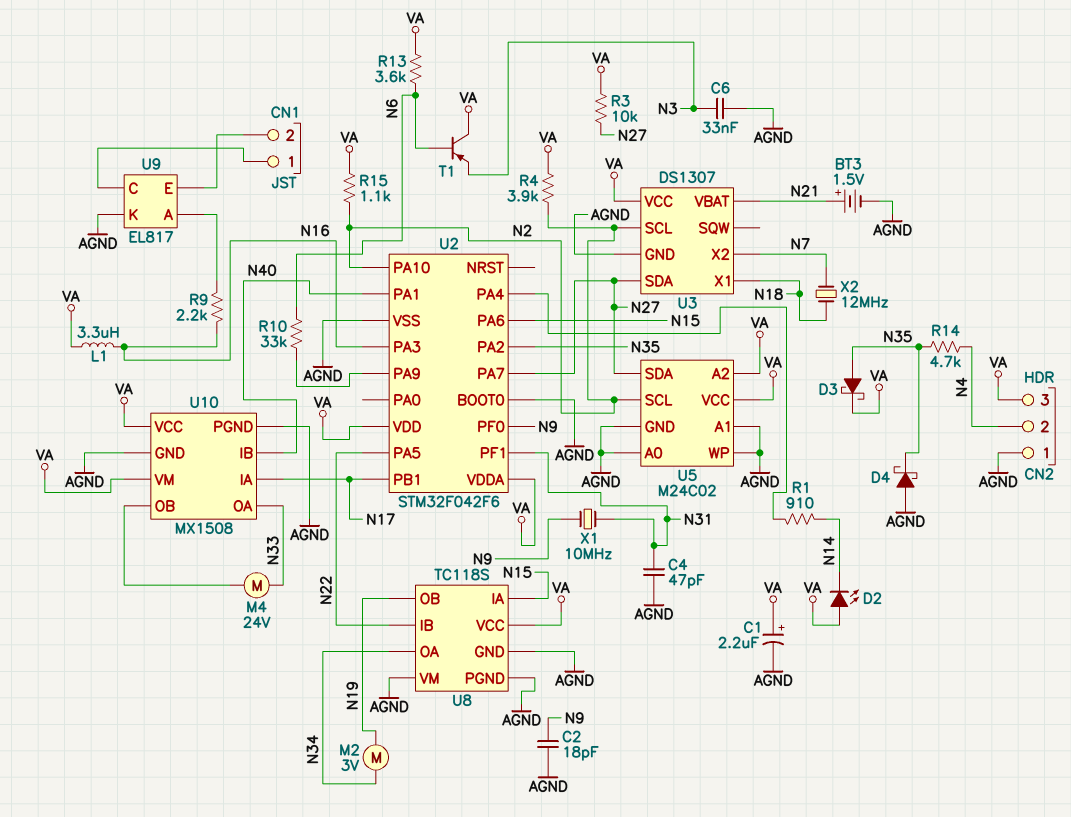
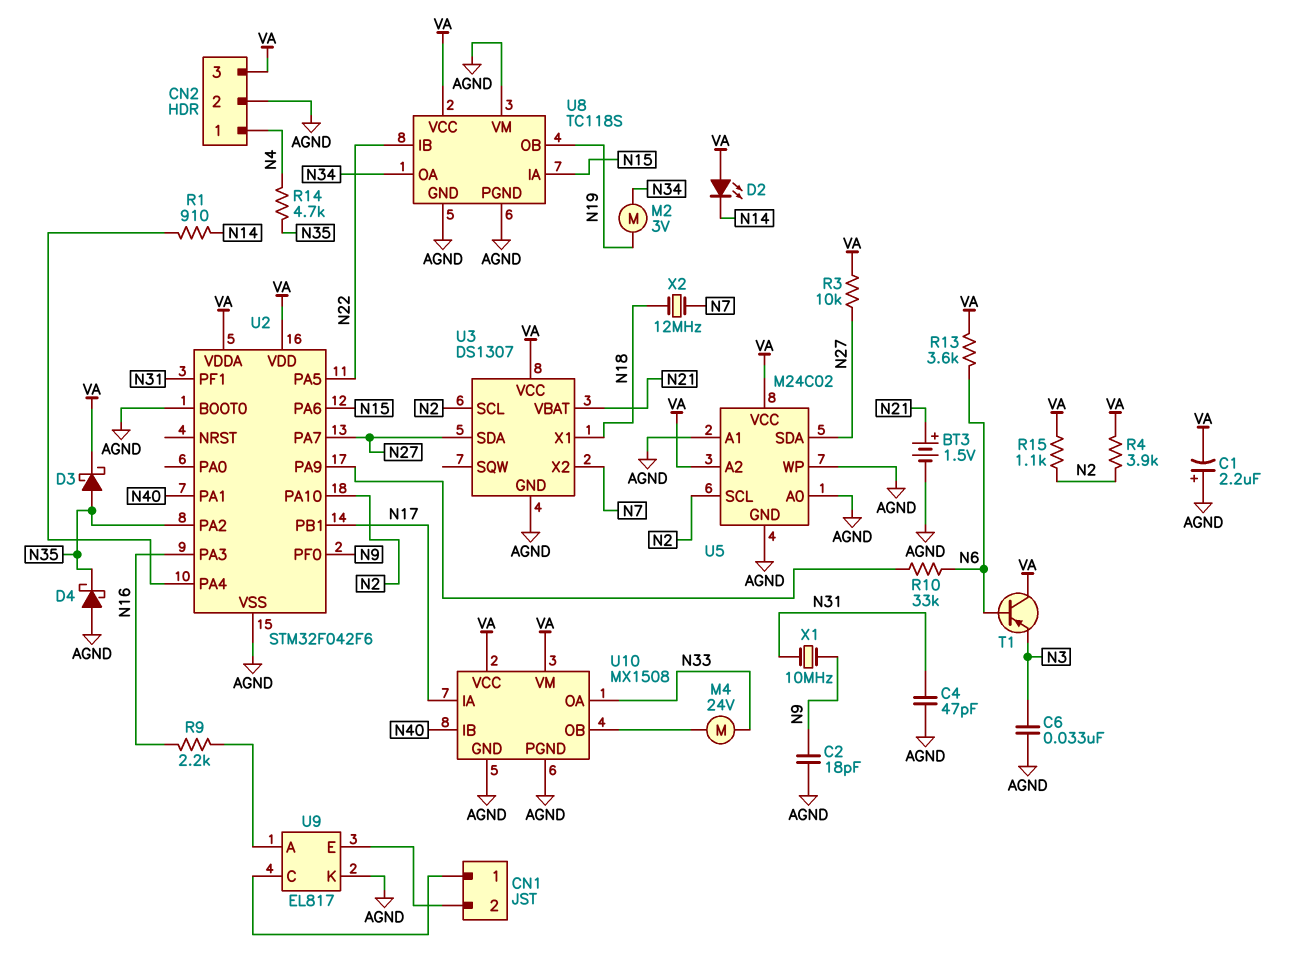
C1: 2.2uF (plus VA, minus AGND) -> 2.2uF (plus AGND, minus VA)
CN2 pin 1: AGND -> N4
CN2 pin 2: N4 -> AGND
L1: 3.3uH (N16, VA) -> none

